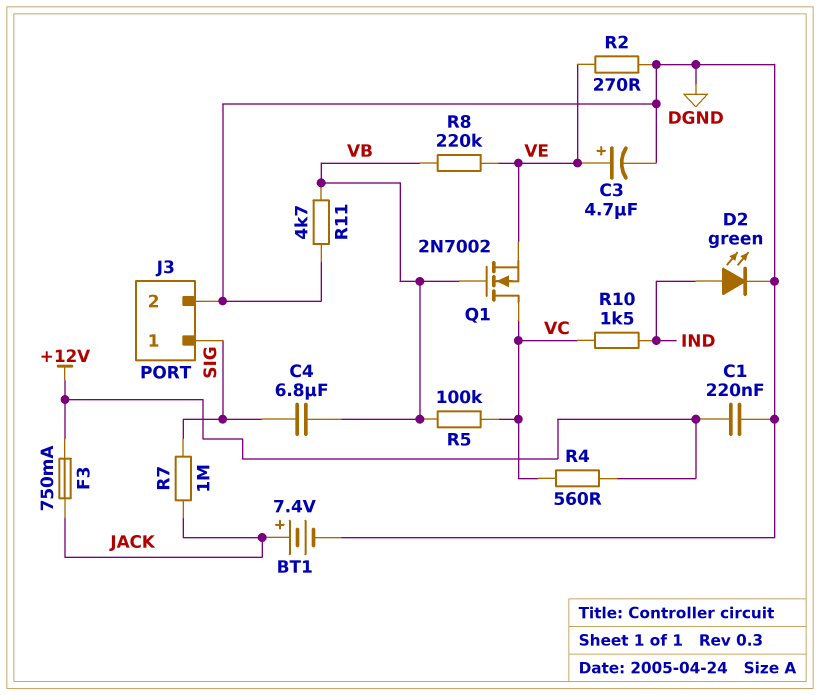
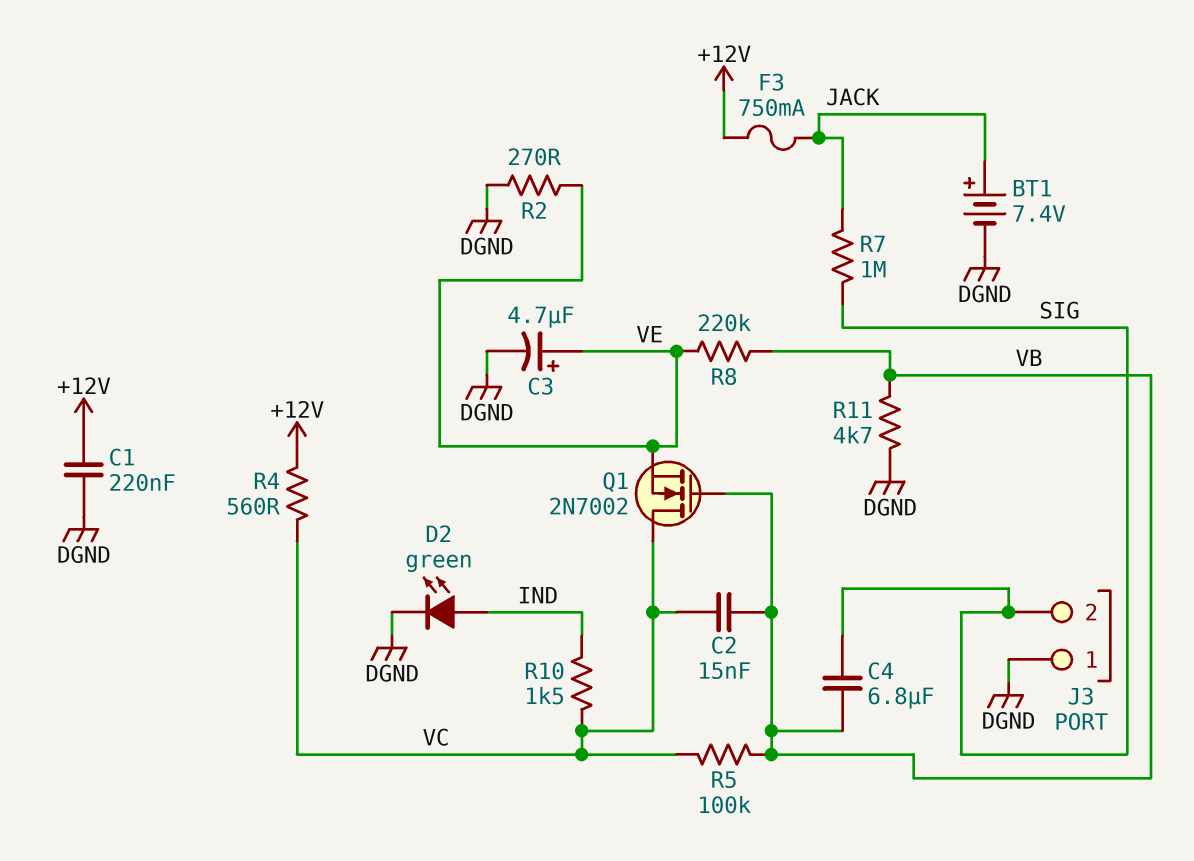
C2: none -> 15nF (VB, VC)
J3 pin 1: SIG -> DGND
J3 pin 2: DGND -> SIG

